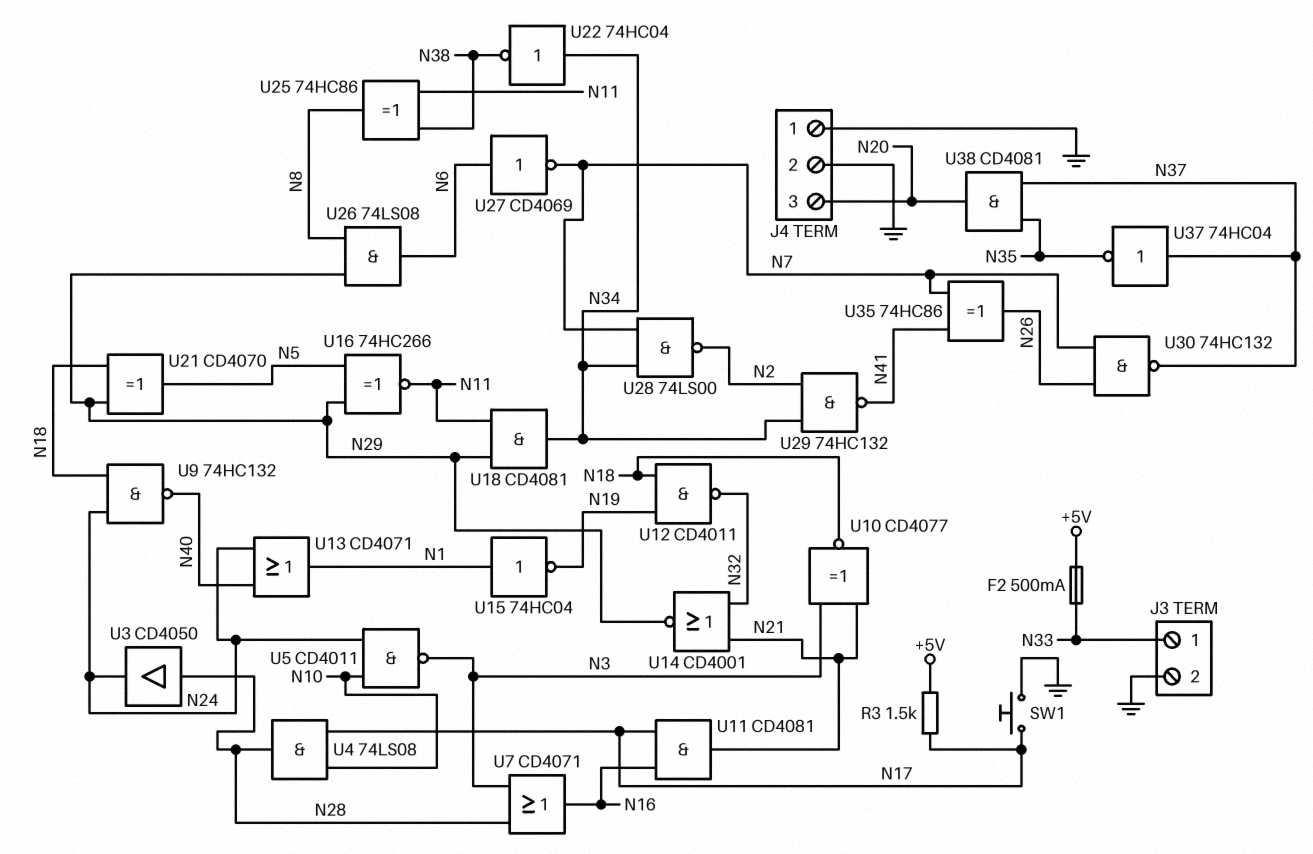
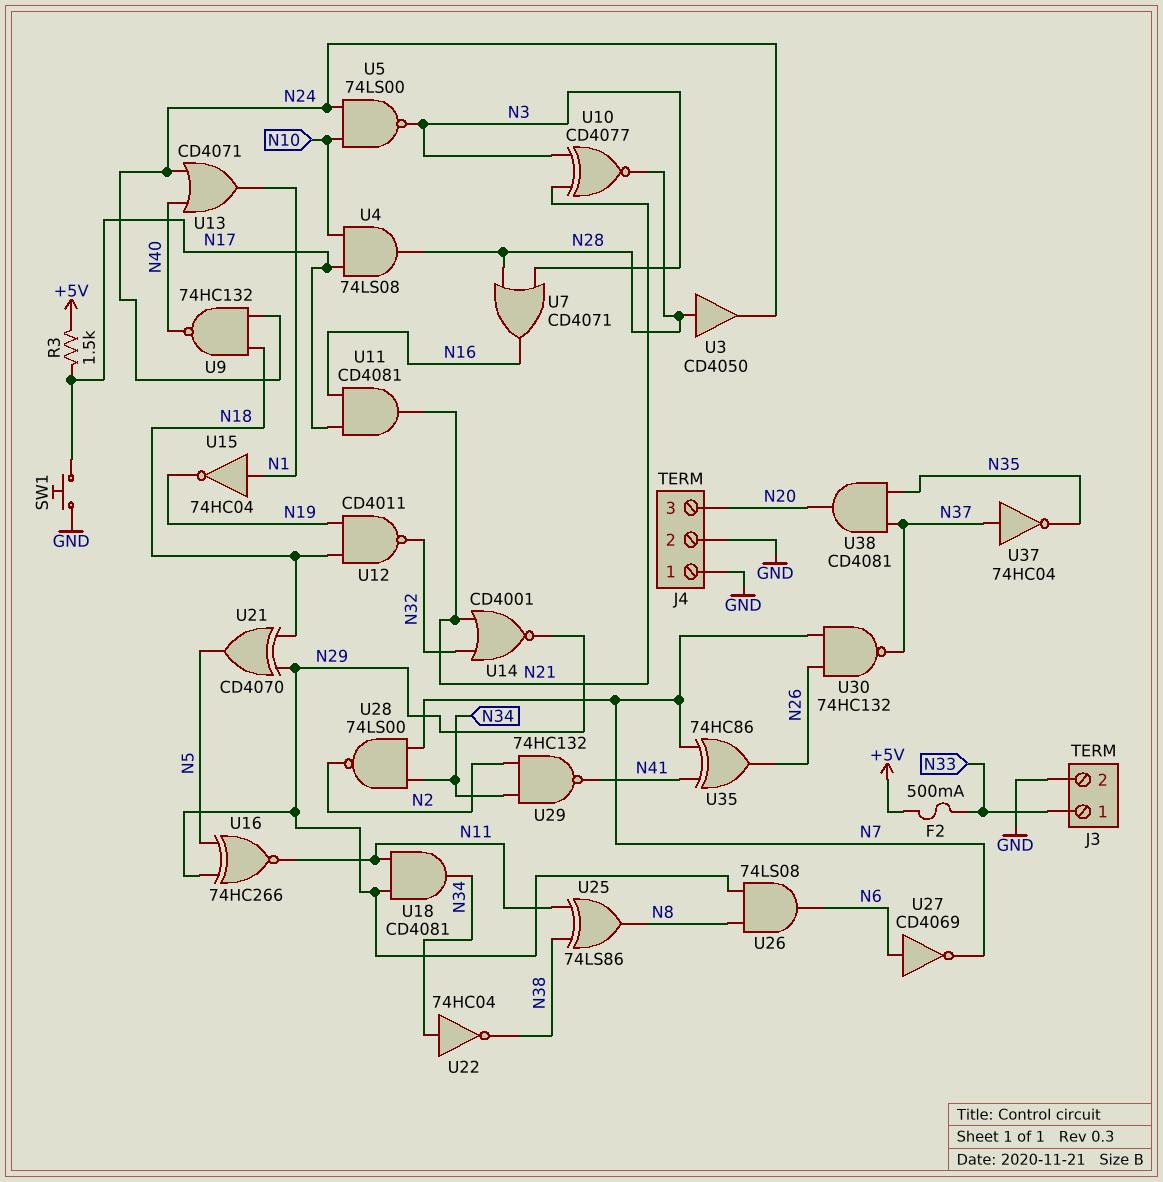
U5: NAND CD4011 (in N10, in N24, out N3) -> NAND 74LS00 (in N10, in N24, out N3)
U10: XNOR CD4077 (in N3, in N21, out N18) -> XNOR CD4077 (in N3, in N21, out N28)
U25: XOR 74HC86 (in N11, in N38, out N8) -> XOR 74LS86 (in N11, in N38, out N8)

